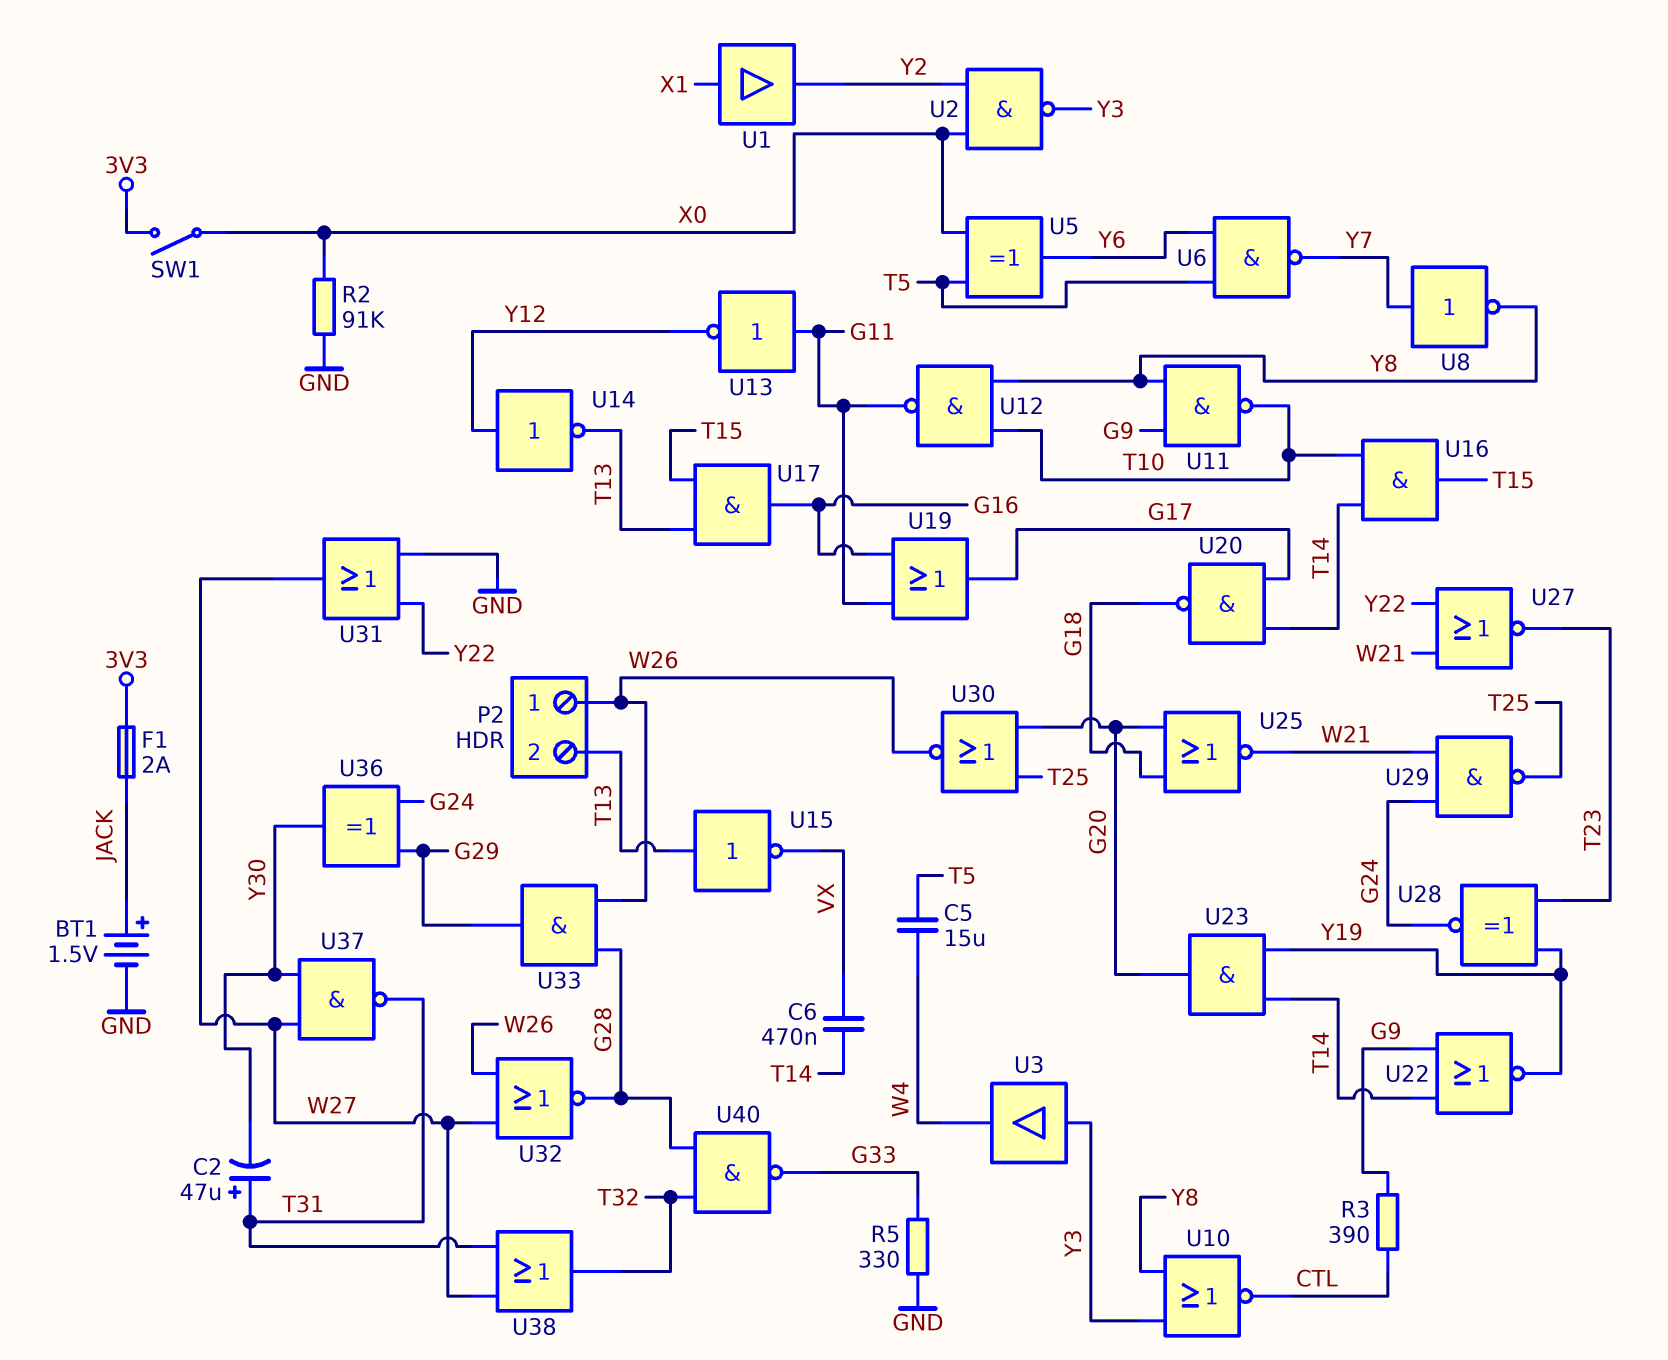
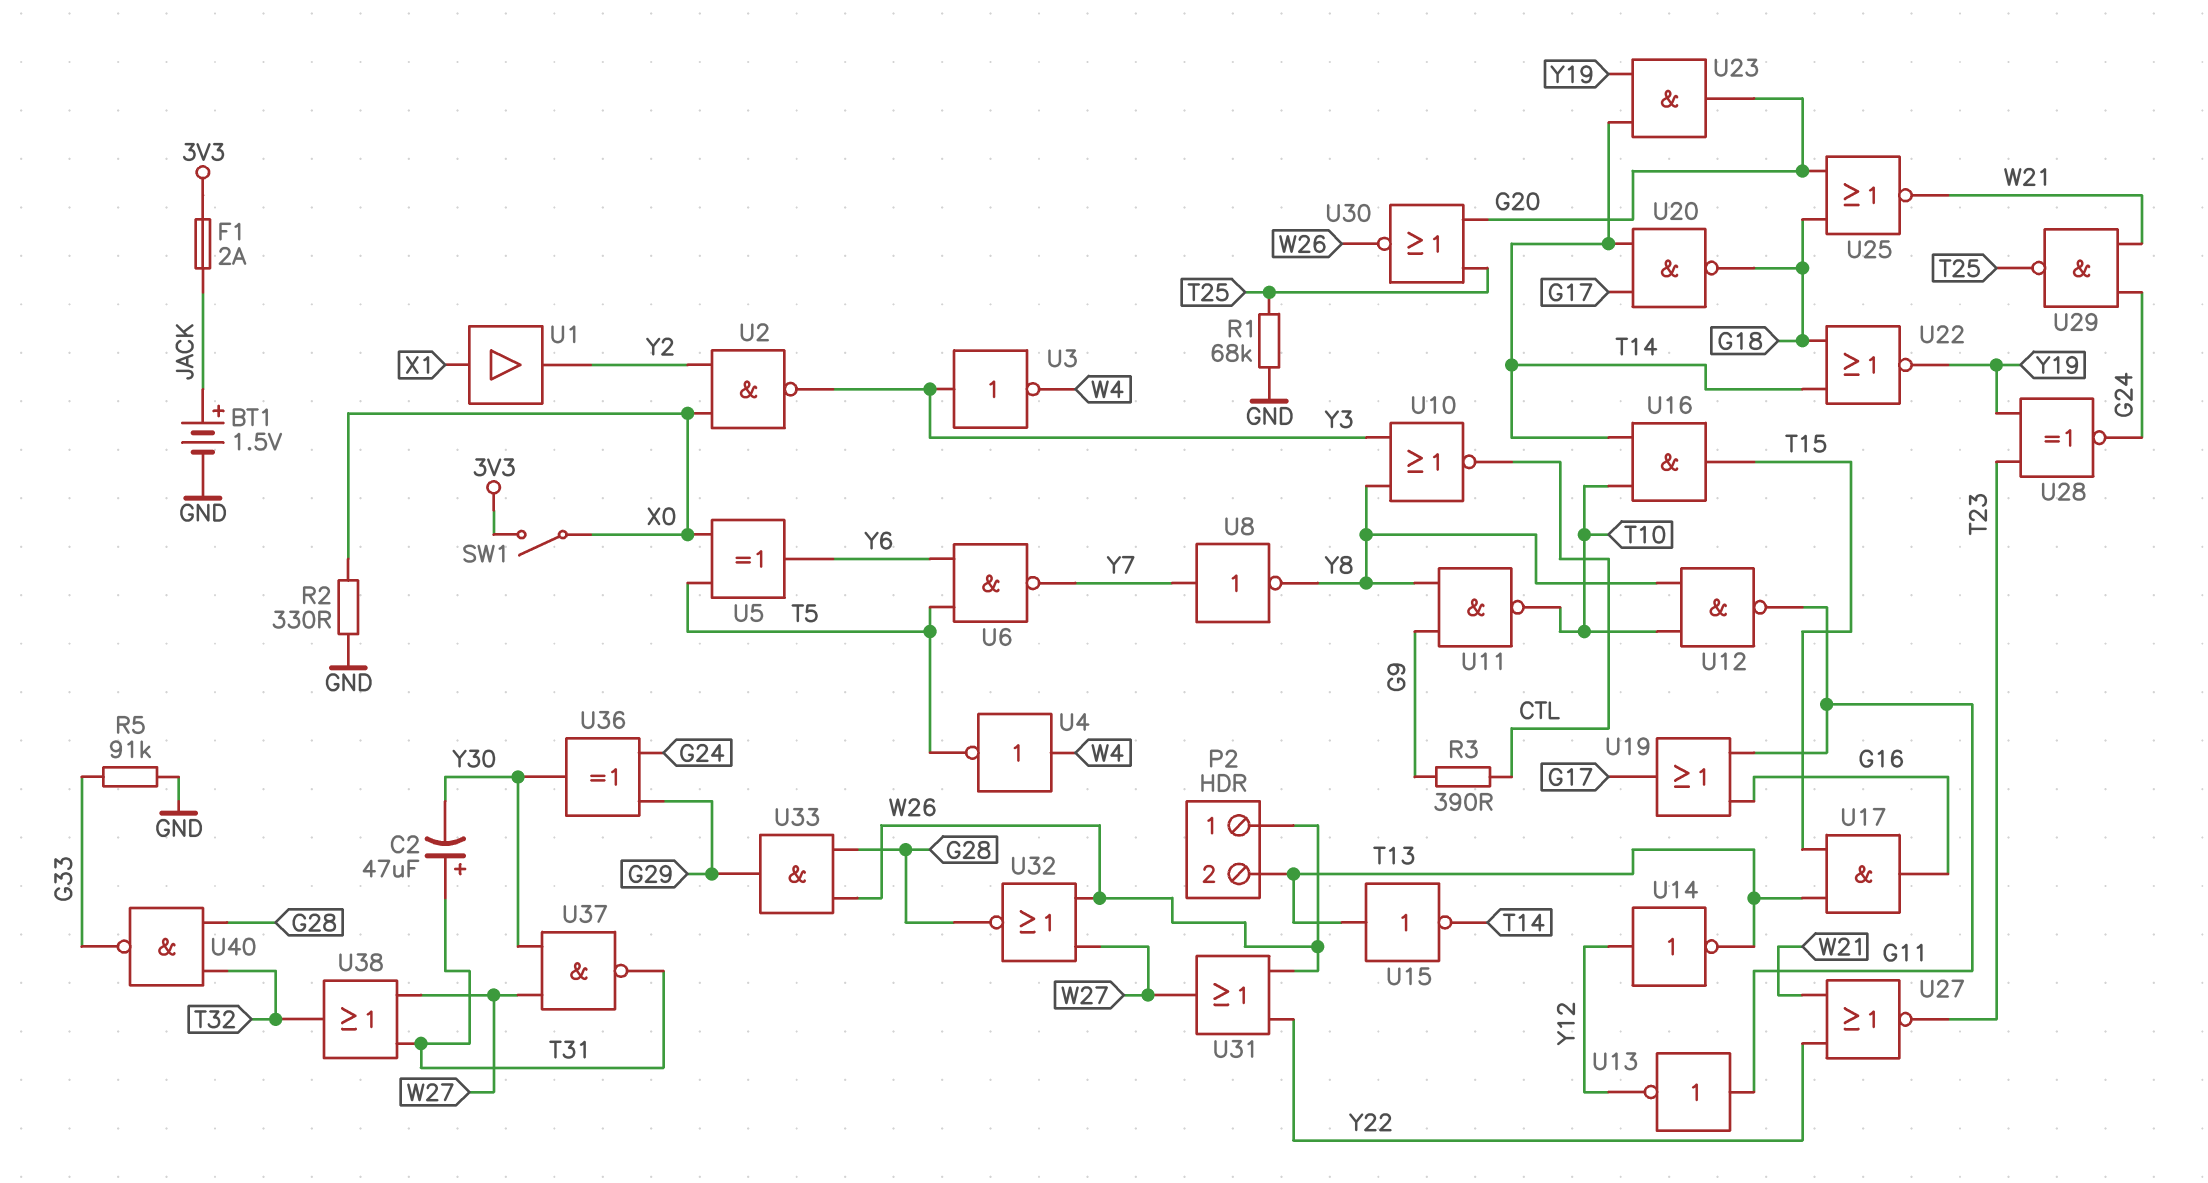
C5: 15uF (T5, W4) -> none
C6: 470nF (T14, VX) -> none
R1: none -> 68k (GND, T25)
R2: 91k (GND, X0) -> 330 (GND, X0)
R5: 330 (G33, GND) -> 91k (G33, GND)
U3: buffer (in Y3, out W4) -> NOT (in Y3, out W4)
U4: none -> NOT (in W4, out T5)
U15: NOT (in T13, out VX) -> NOT (in T13, out T14)
U22: NOR (in G9, in T14, out Y19) -> NOR (in G18, in T14, out Y19)
U31: OR (in GND, in Y22, out W27) -> OR (in W26, in Y22, out W27)

